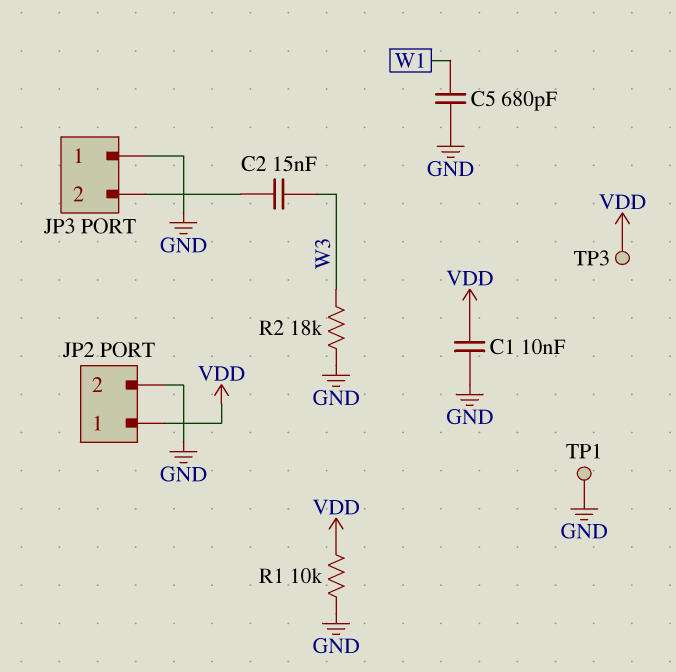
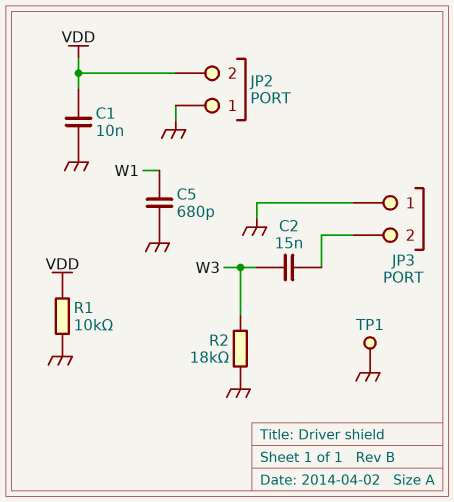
JP2 pin 1: VDD -> GND
JP2 pin 2: GND -> VDD
TP3: test point (VDD) -> none

